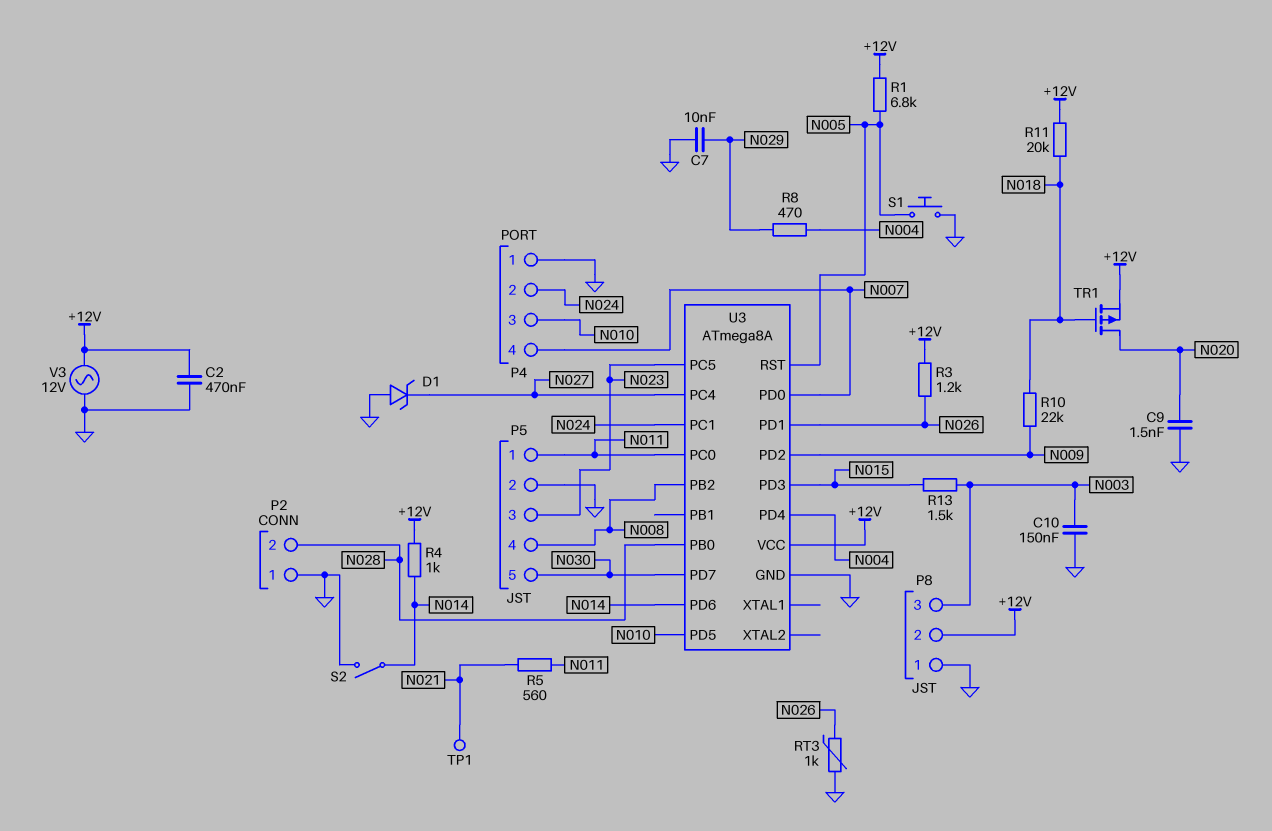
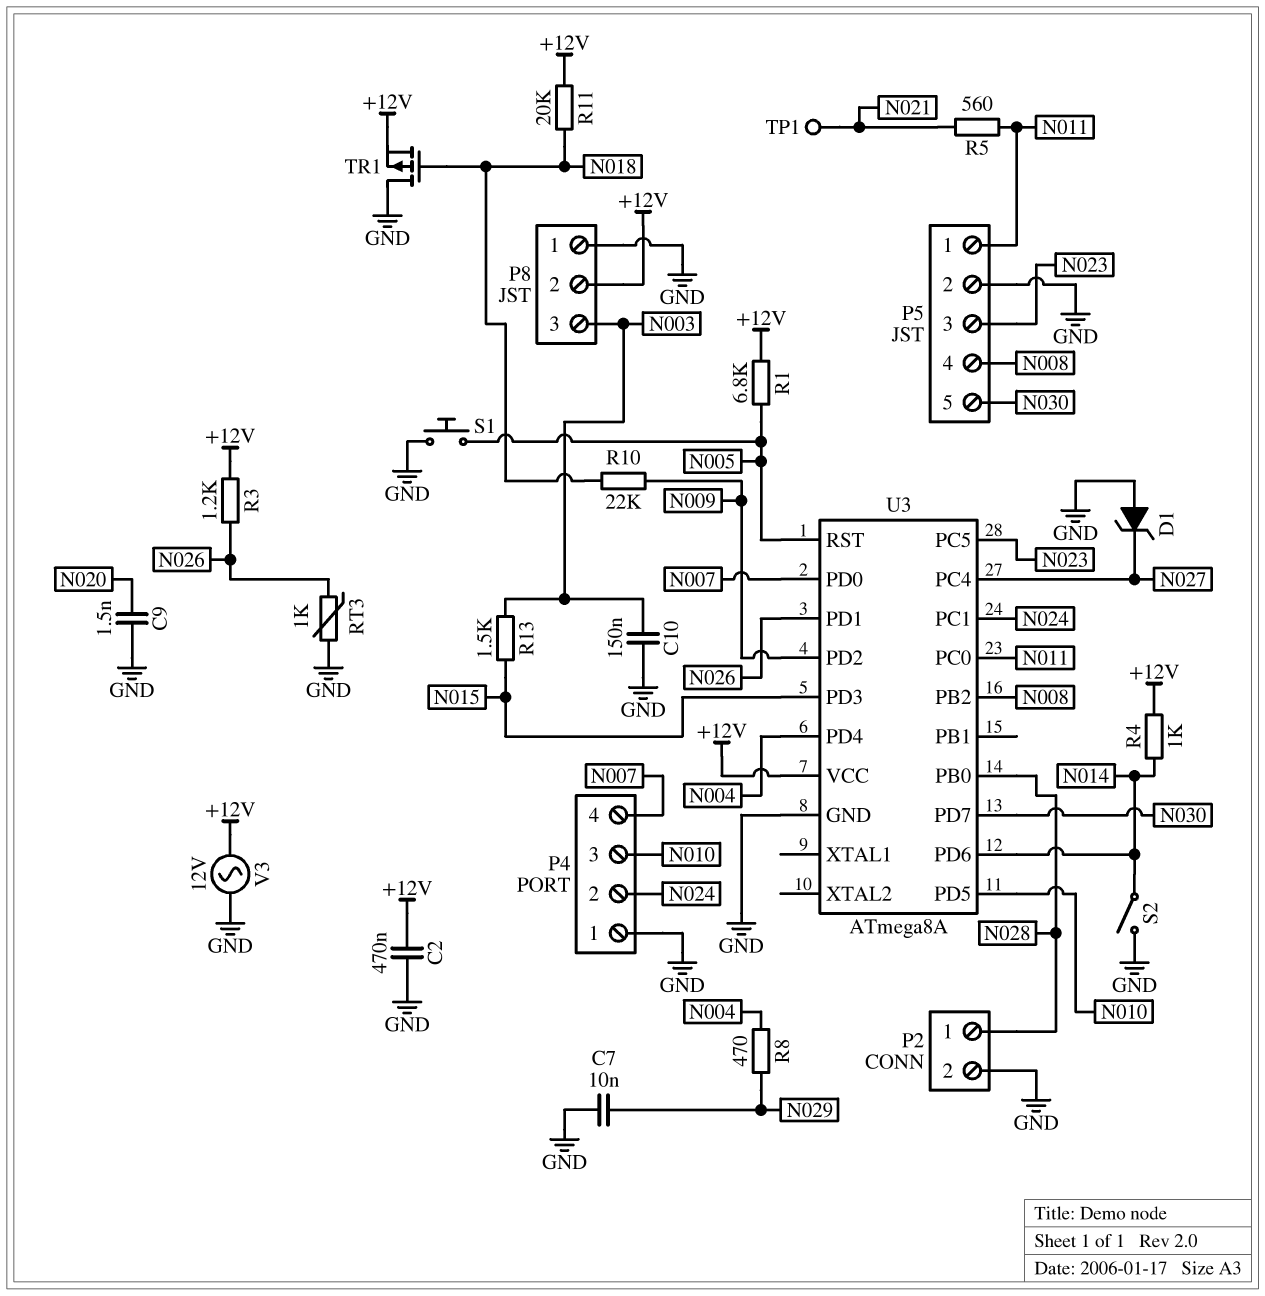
P2 pin 1: GND -> N028
P2 pin 2: N028 -> GND
TR1: PMOS (G N018, D N020, S +12V) -> PMOS (G N018, D GND, S +12V)

